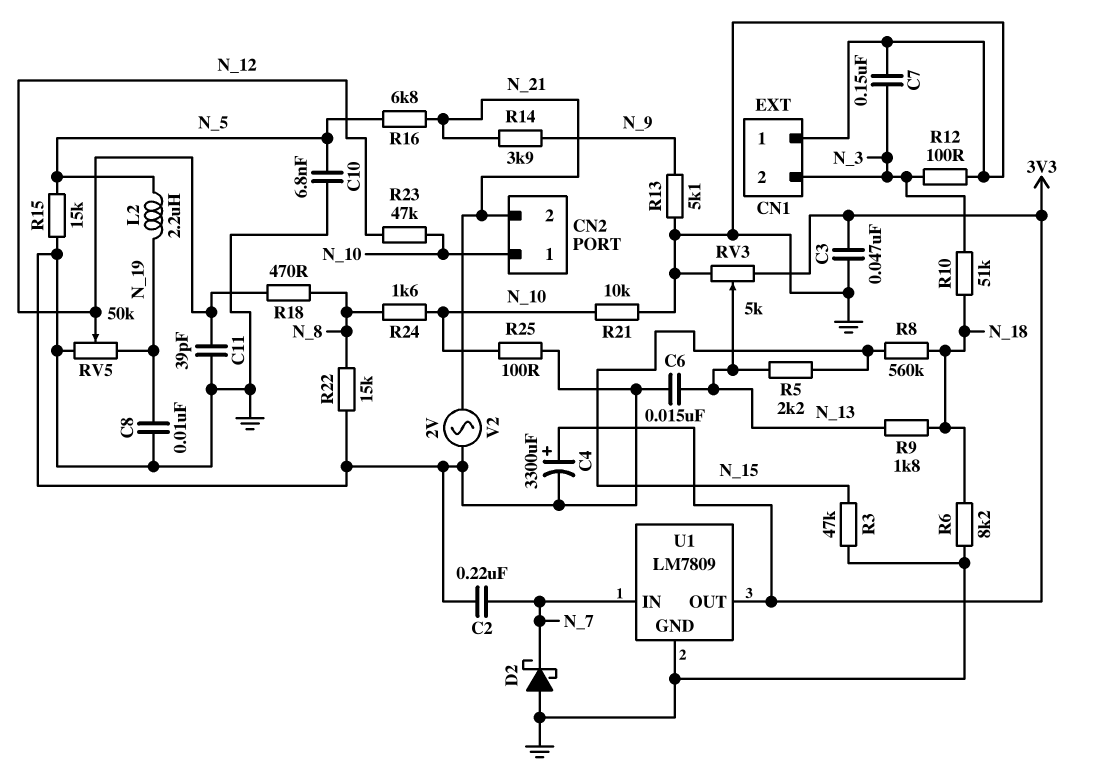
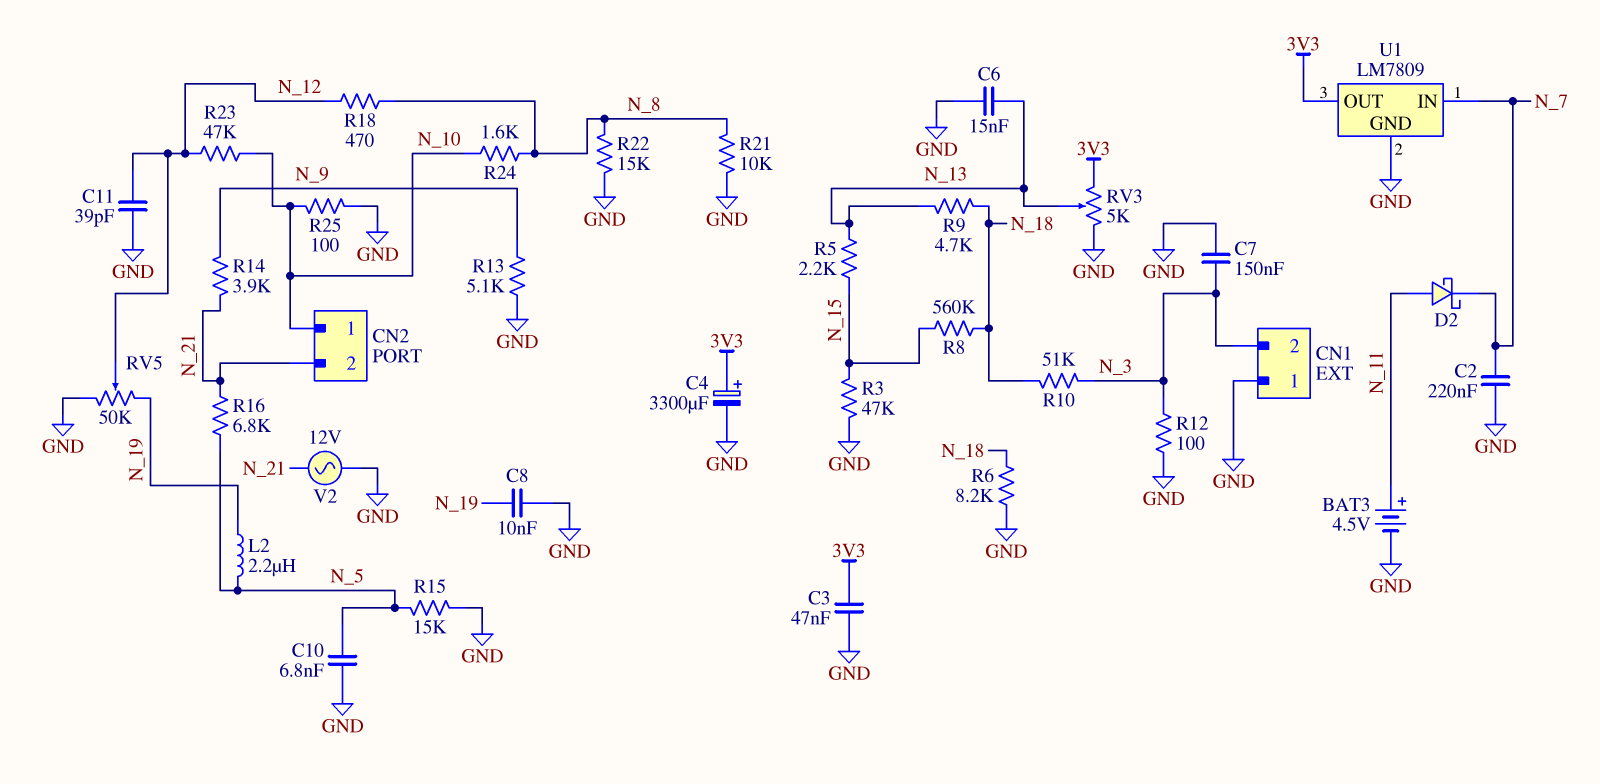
BAT3: none -> 4.5V (plus N_11, minus GND)
D2: schottky (A GND, K N_7) -> schottky (A N_11, K N_7)
R9: 1.8k (N_13, N_18) -> 4.7k (N_13, N_18)
R21: 10k (GND, N_10) -> 10k (GND, N_8)
V2: AC 2V (GND, N_21) -> AC 12V (GND, N_21)

